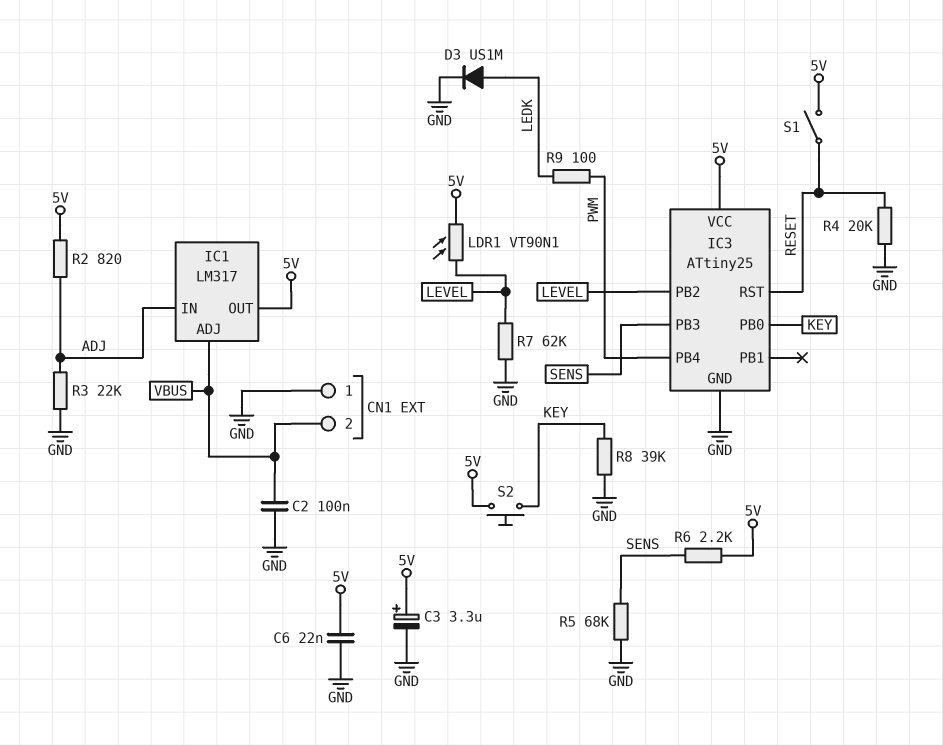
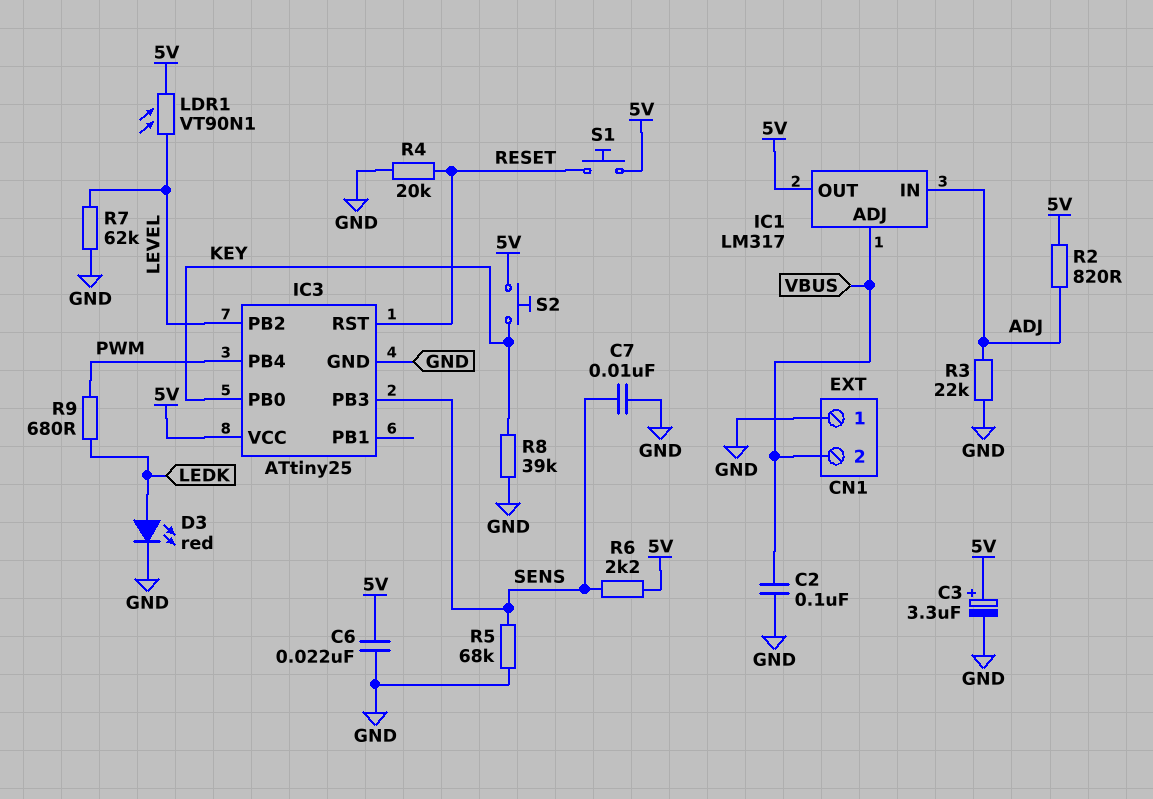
C7: none -> 10nF (GND, SENS)
D3: diode US1M (A LEDK, K GND) -> LED red (A LEDK, K GND)
R9: 100 (LEDK, PWM) -> 680 (LEDK, PWM)
S1: switch (5V, RESET) -> button (5V, RESET)

